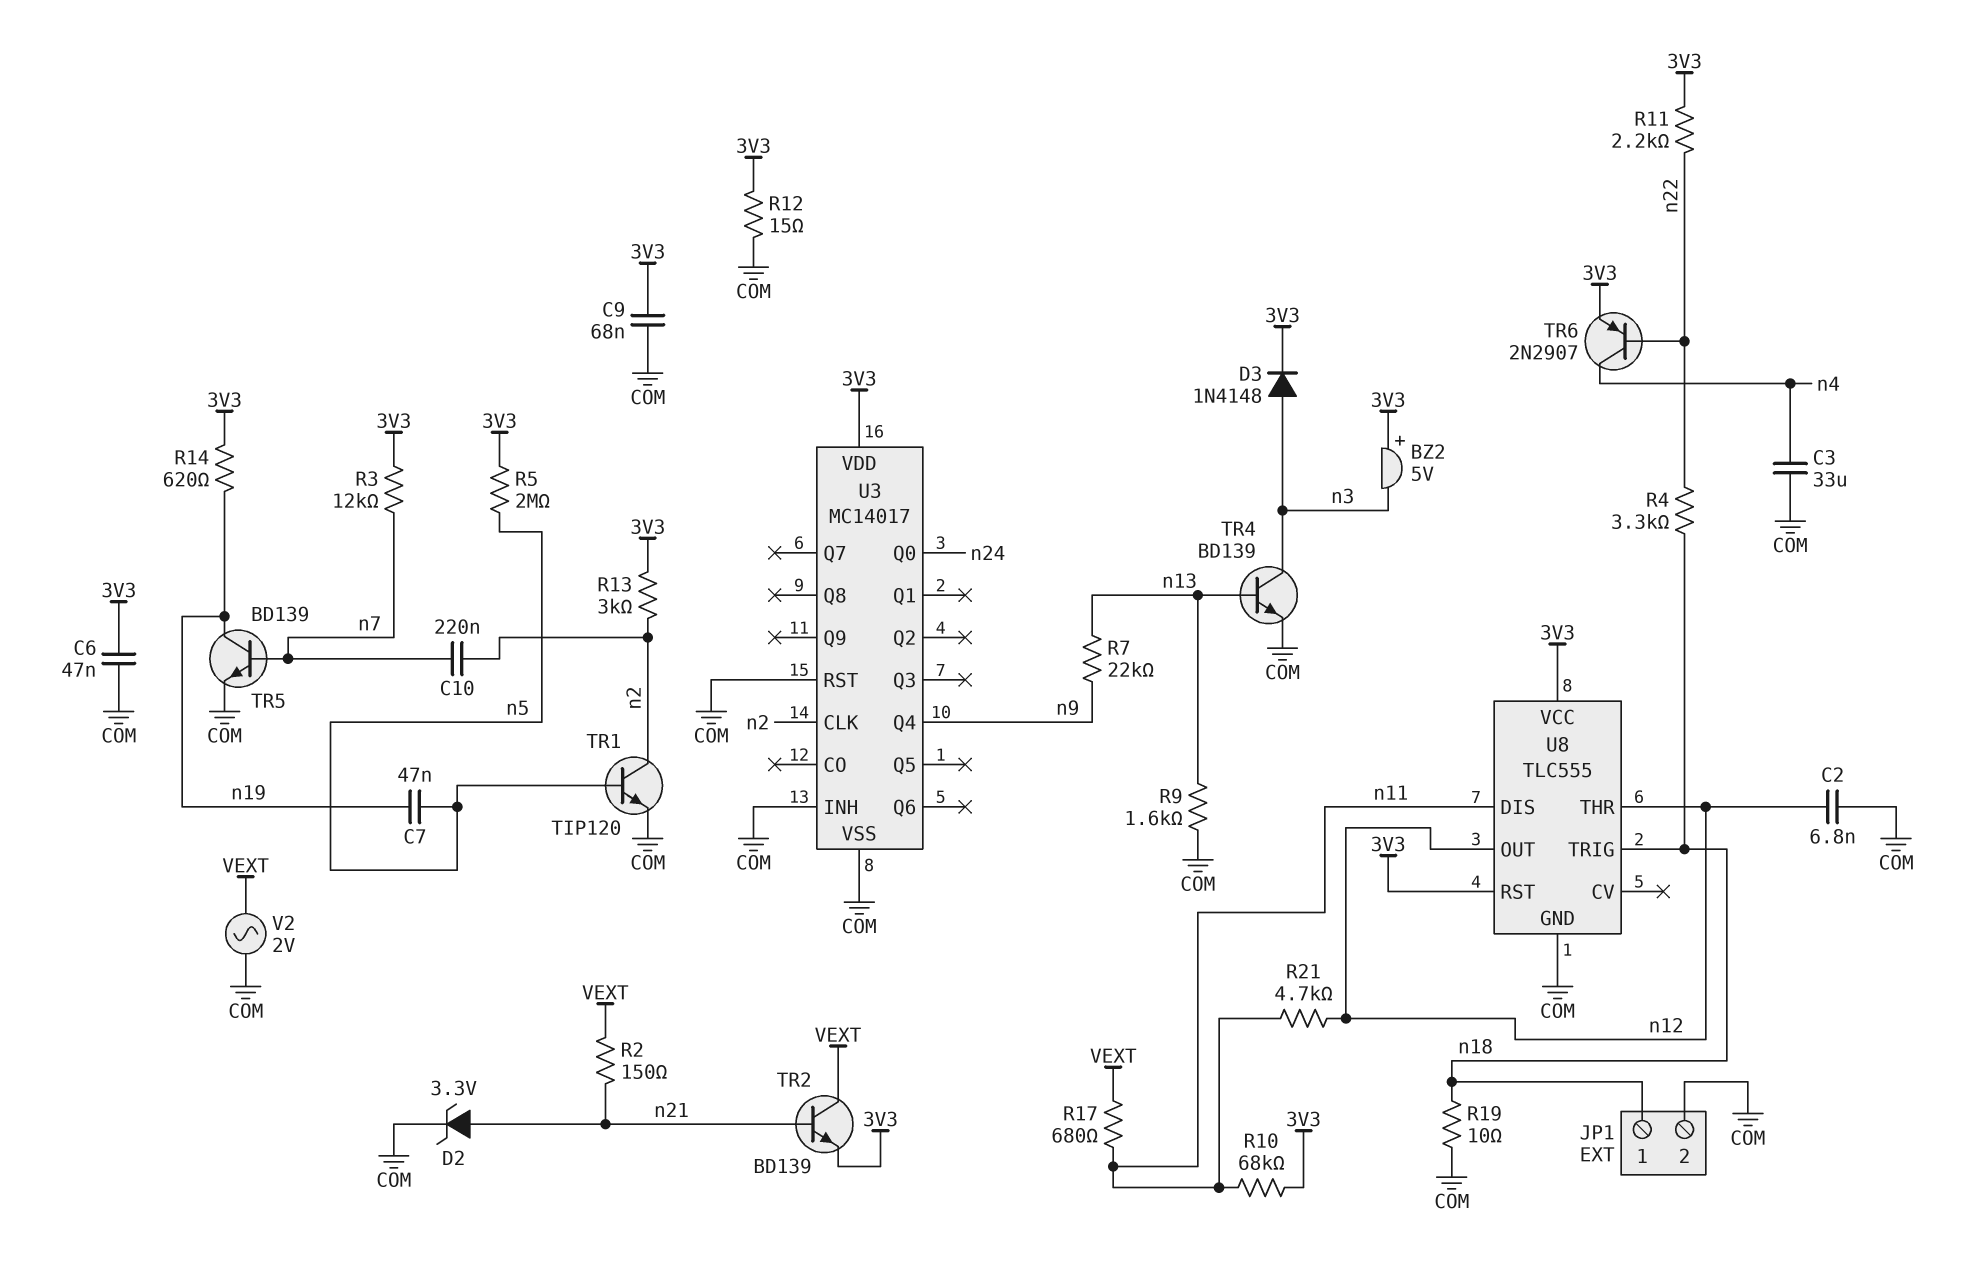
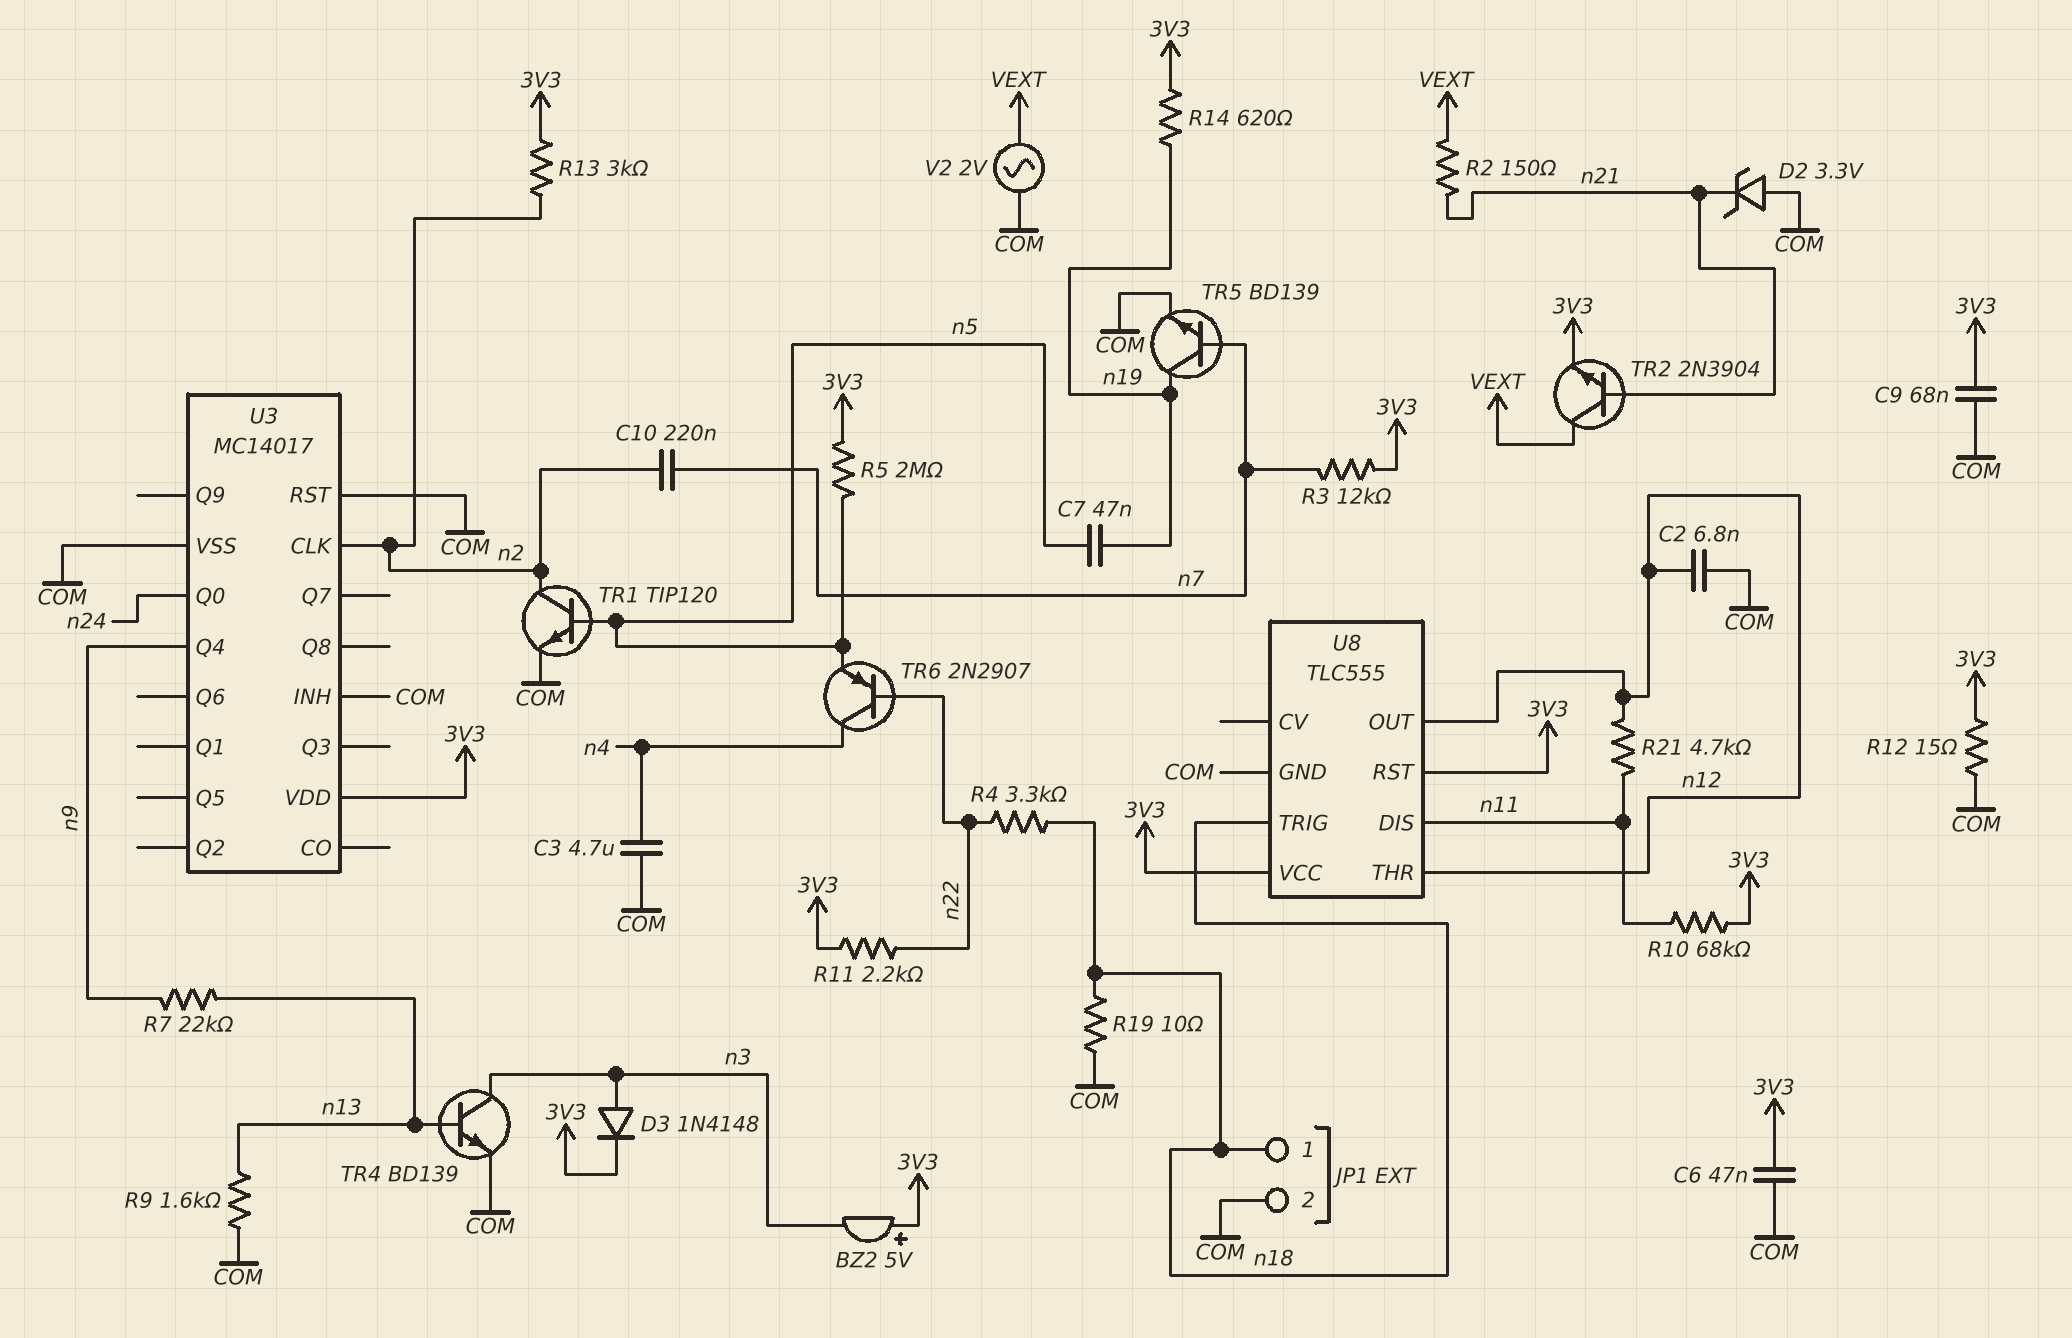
C3: 33uF (COM, n4) -> 4.7uF (COM, n4)
D2: zener 3.3V (A n21, K COM) -> zener 3.3V (A COM, K n21)
R17: 680 (VEXT, n11) -> none
TR2: NPN BD139 (B n21, C VEXT, E 3V3) -> NPN 2N3904 (B n21, C VEXT, E 3V3)
TR6: PNP 2N2907 (B n22, C n4, E 3V3) -> PNP 2N2907 (B n22, C n4, E n5)

